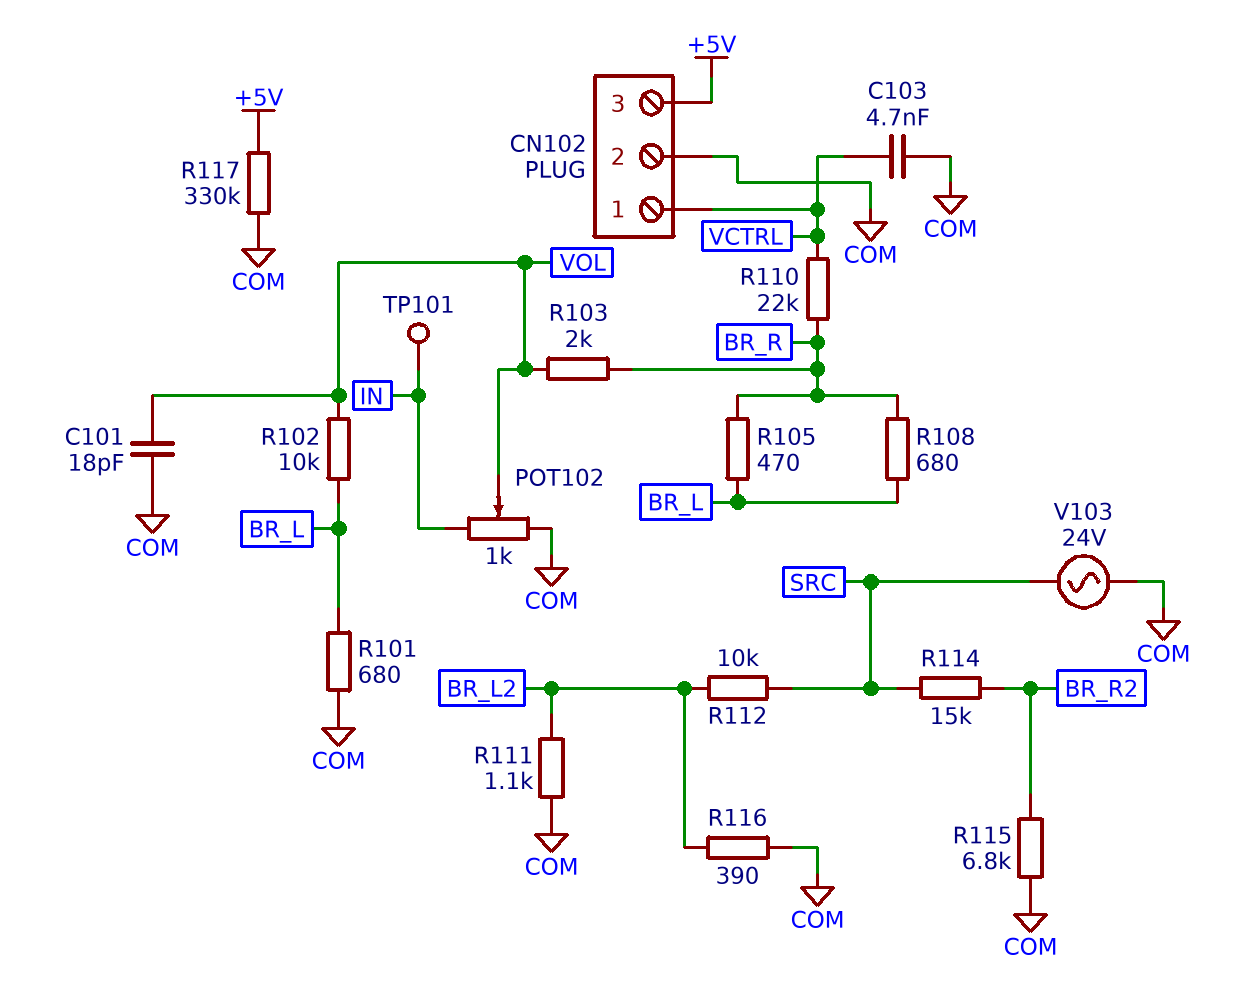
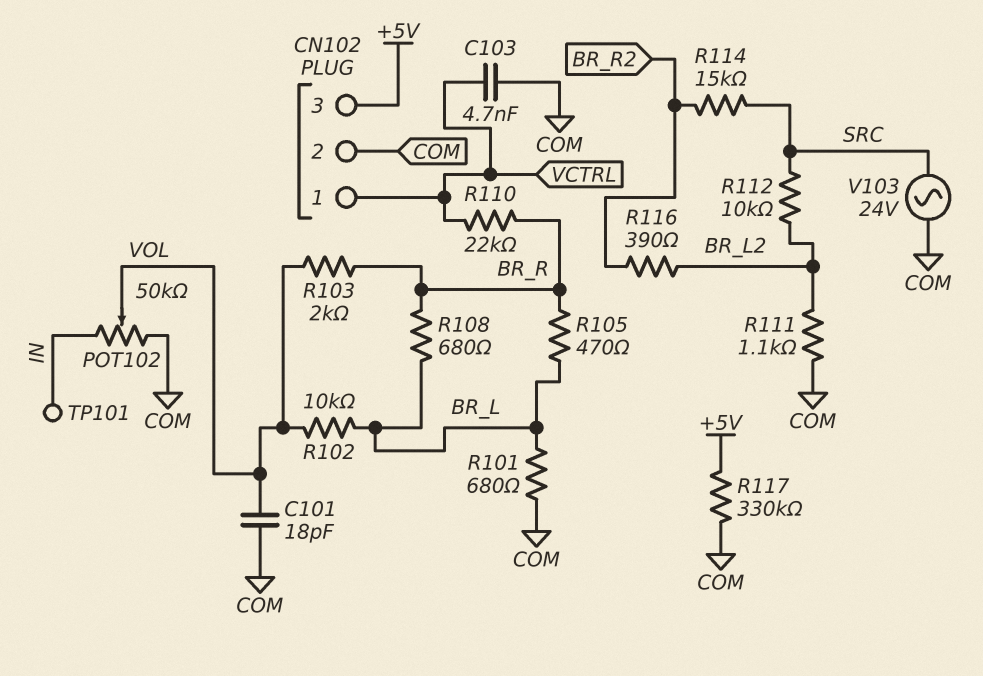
POT102: 1k (COM, IN, wiper VOL) -> 50k (COM, IN, wiper VOL)
R115: 6.8k (BR_R2, COM) -> none
R116: 390 (BR_L2, COM) -> 390 (BR_L2, BR_R2)

